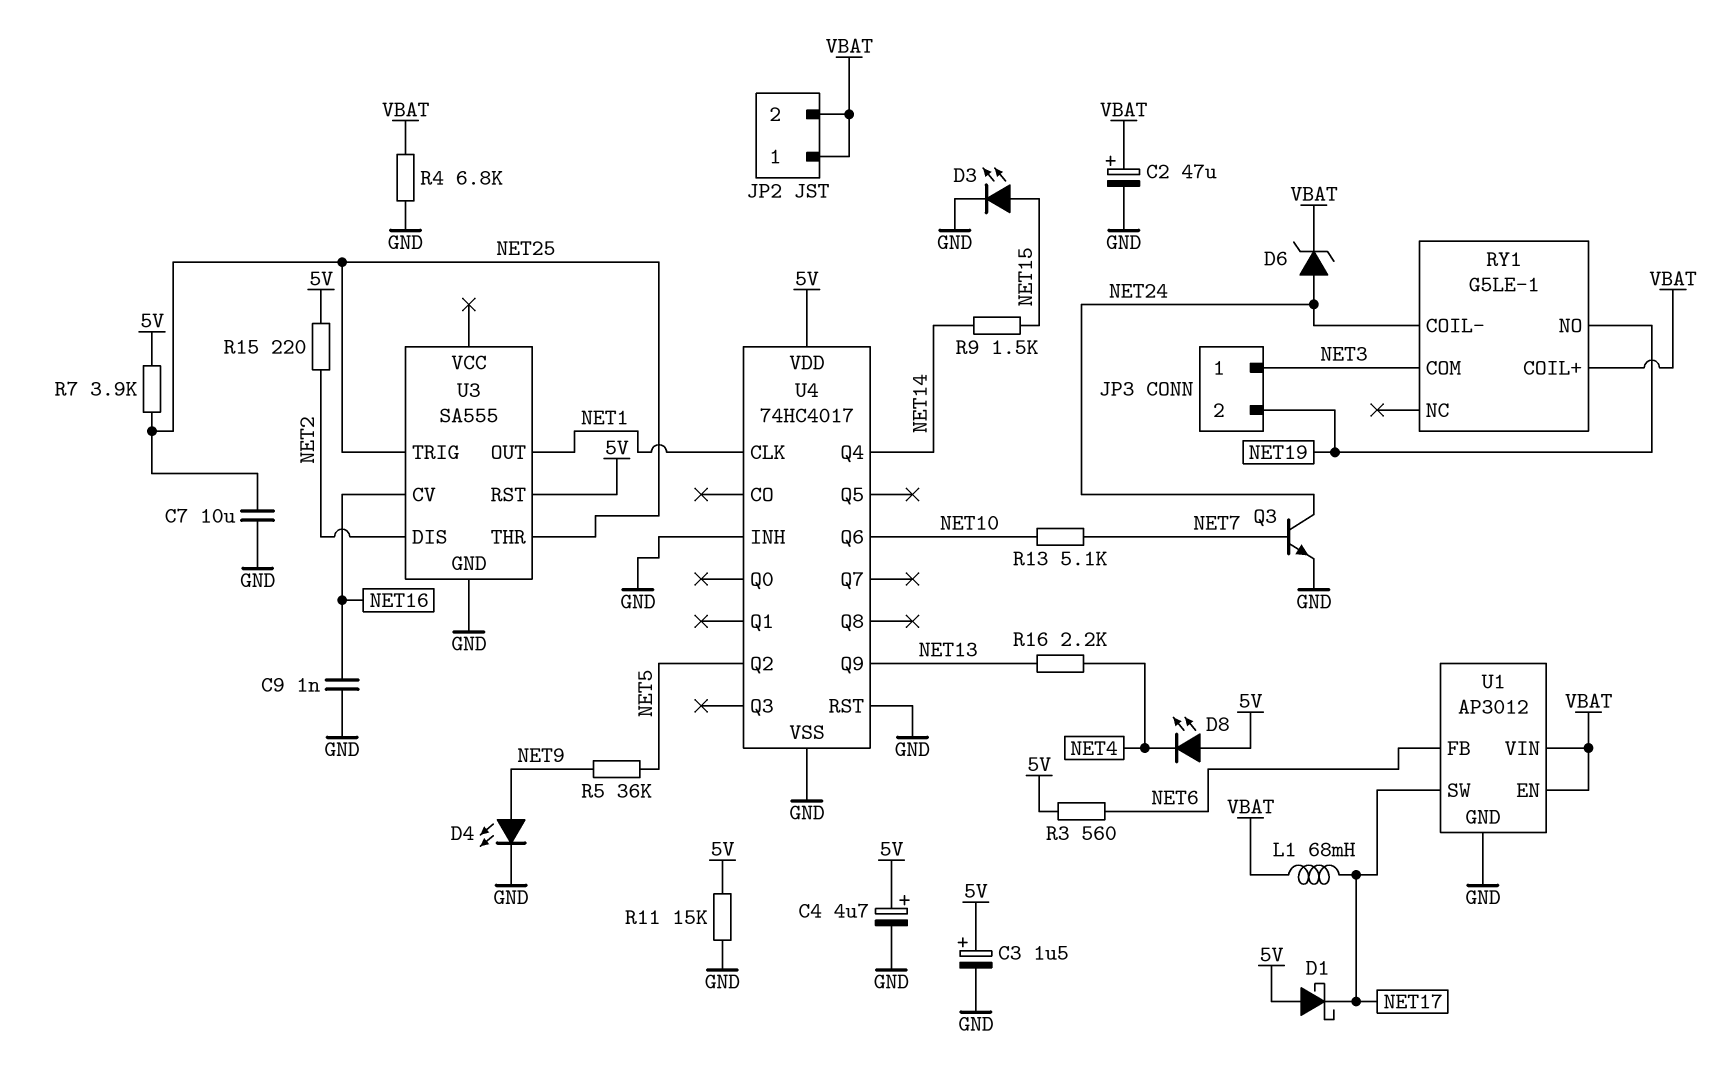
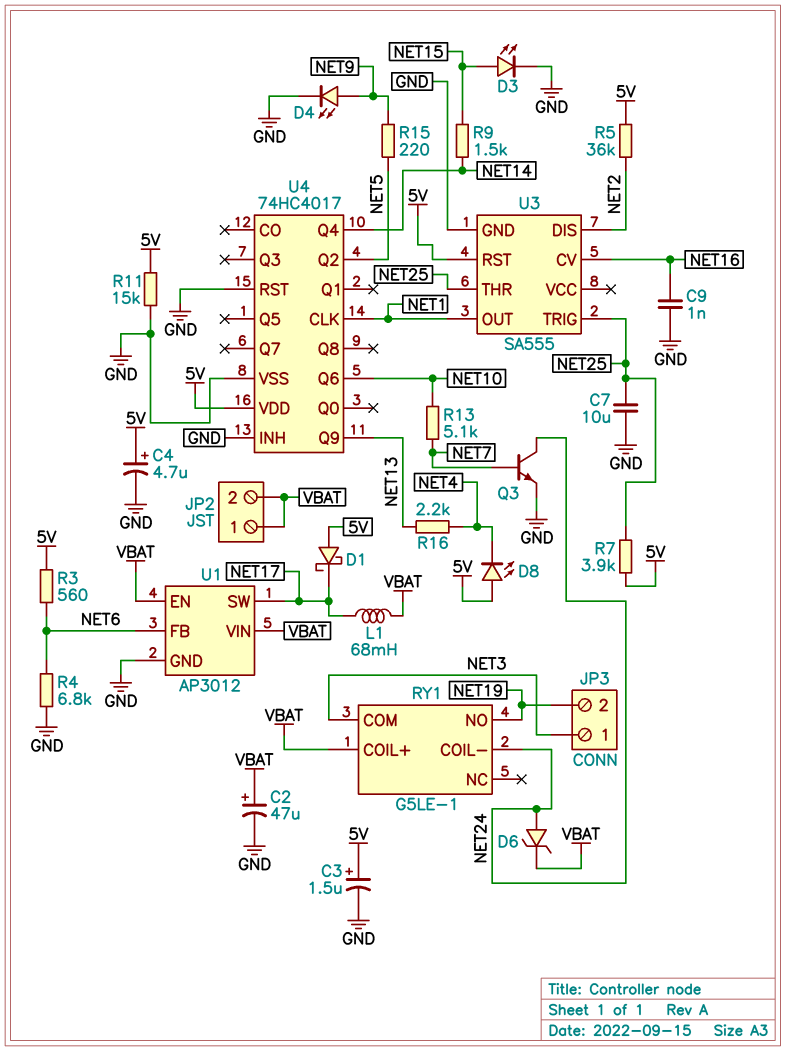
R4: 6.8k (GND, VBAT) -> 6.8k (GND, NET6)
R5: 36k (NET5, NET9) -> 36k (5V, NET2)
R15: 220 (5V, NET2) -> 220 (NET5, NET9)

